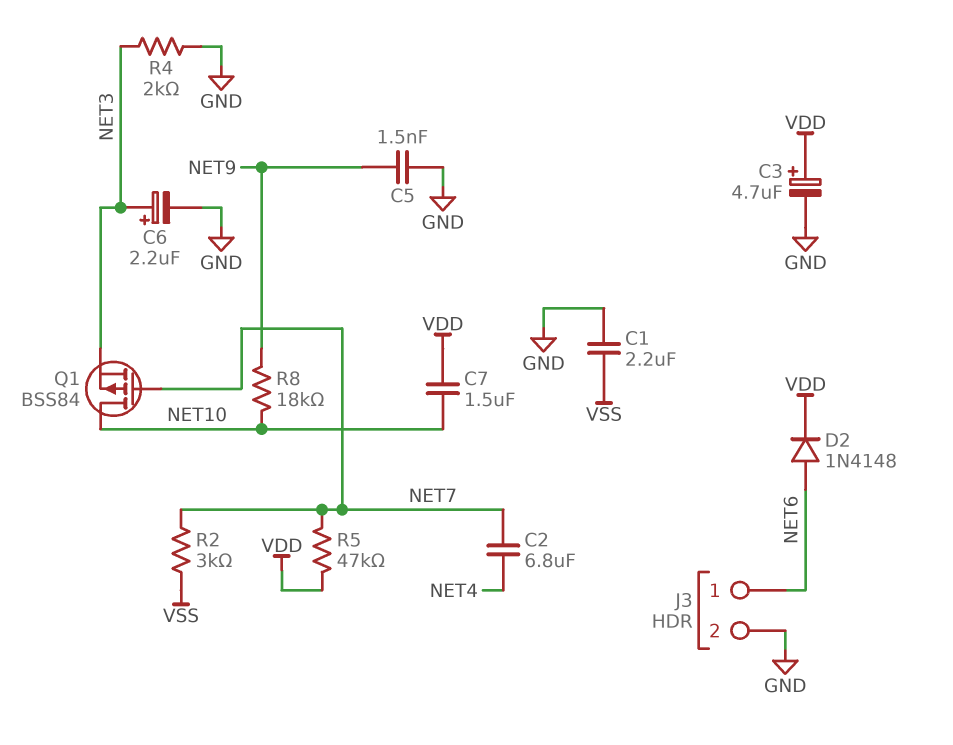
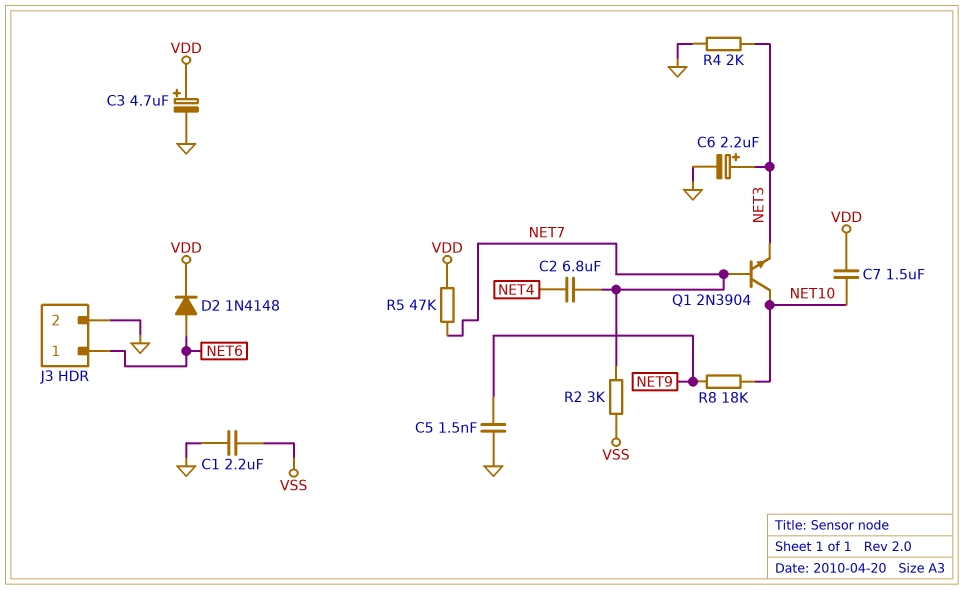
Q1: PMOS BSS84 (G NET7, D NET10, S NET3) -> NPN 2N3904 (B NET7, C NET10, E NET3)

